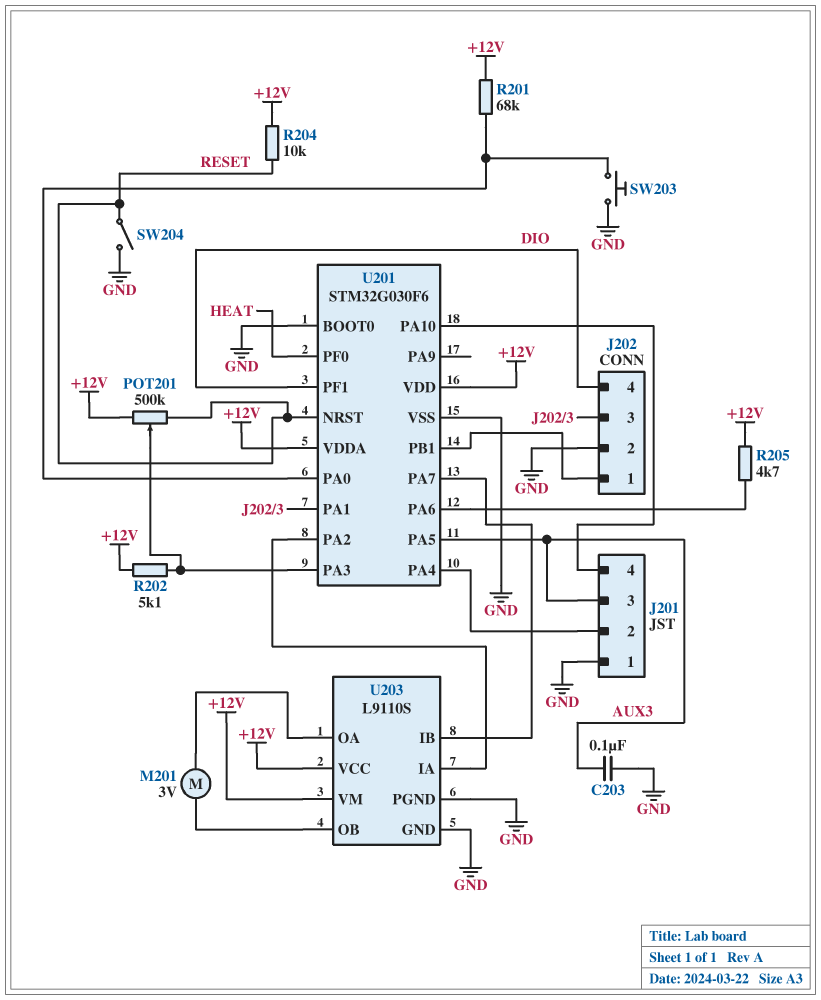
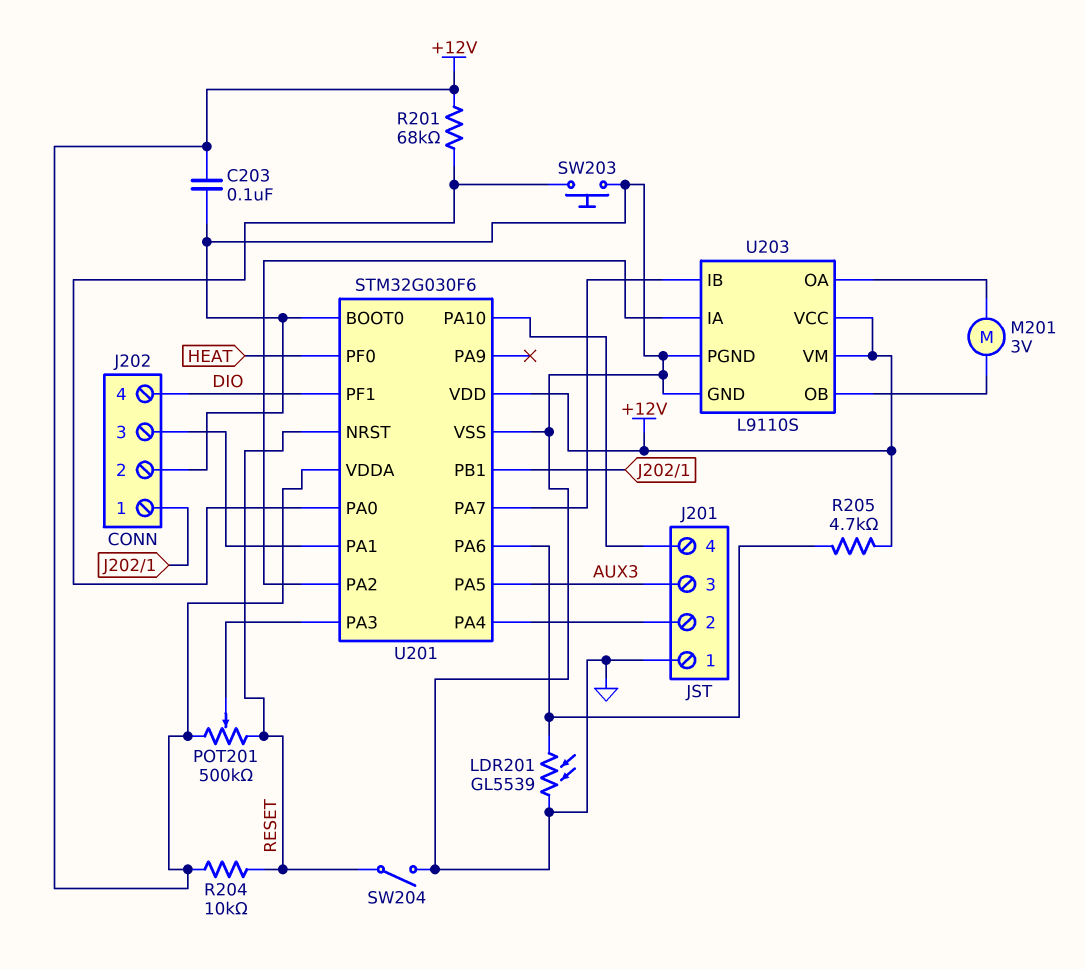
C203: 100nF (AUX3, GND) -> 100nF (+12V, GND)
LDR201: none -> GL5539 (GND, U201/PA6)
R202: 5.1k (+12V, U201/PA3) -> none

